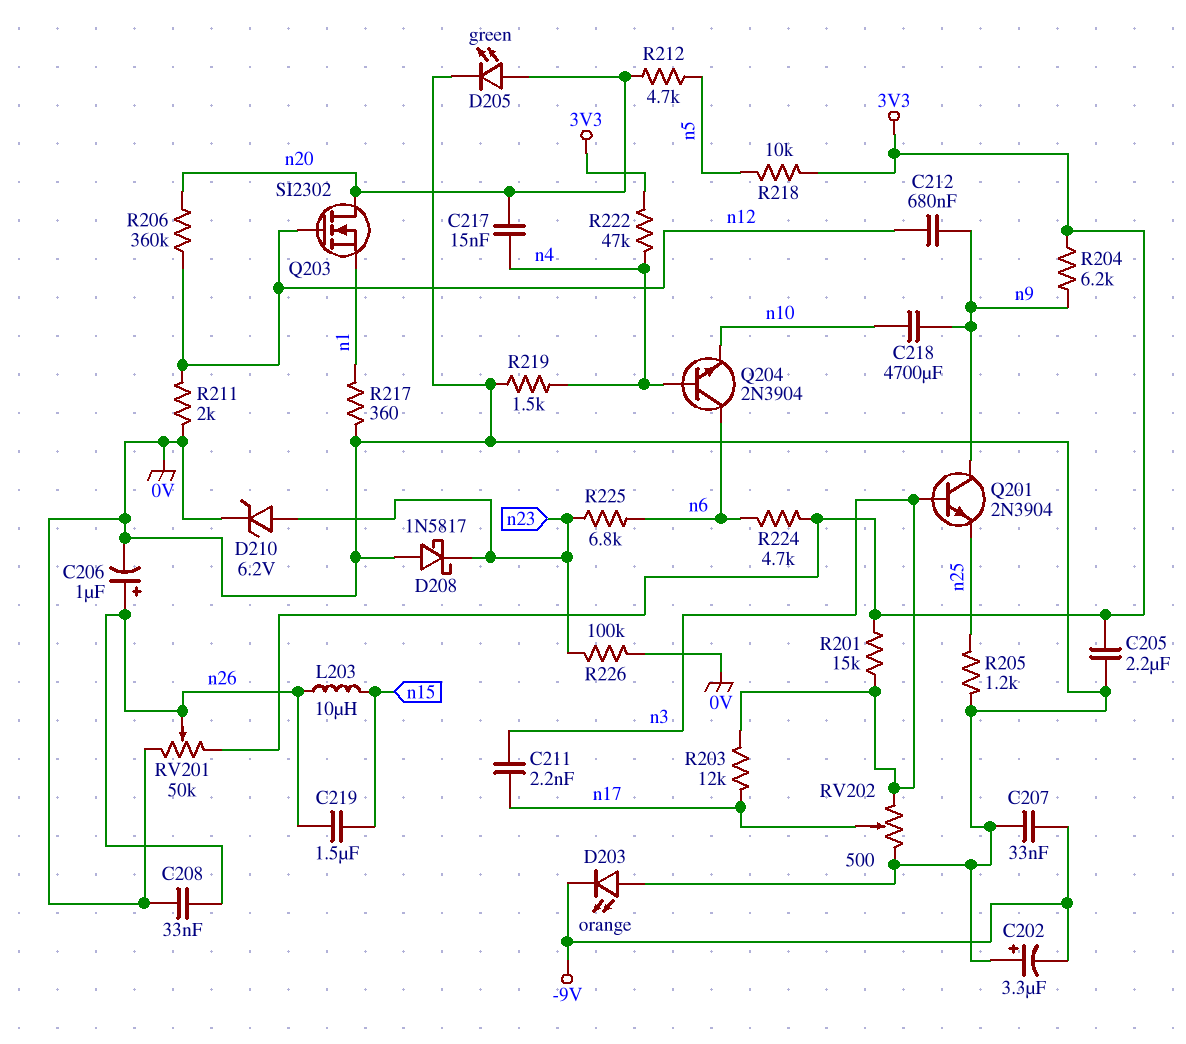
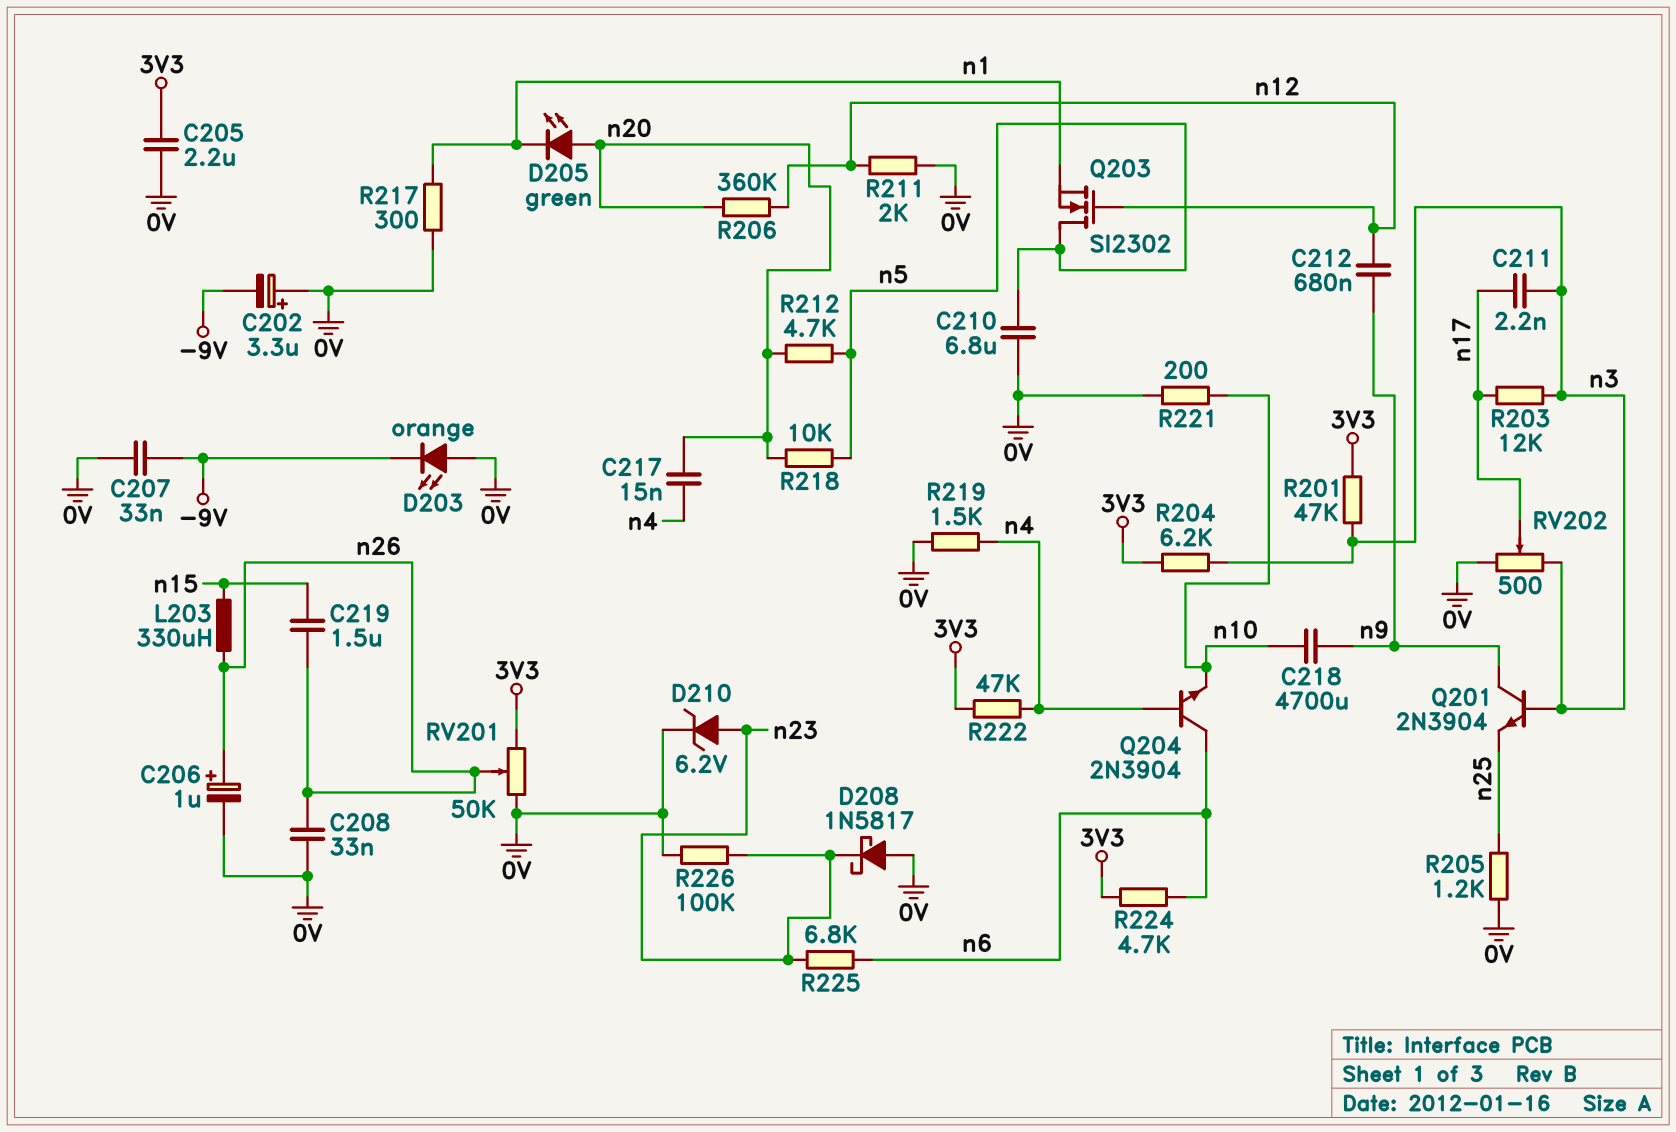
C210: none -> 6.8uF (0V, n5)
D205: LED green (A n20, K 0V) -> LED green (A n20, K n1)
L203: 10uH (n15, n26) -> 330uH (n15, n26)
Q203: NMOS SI2302 (G n12, D n20, S n1) -> NMOS SI2302 (G n12, D n5, S n1)
R201: 15k (3V3, n3) -> 47k (3V3, n3)
R204: 6.2k (3V3, n9) -> 6.2k (3V3, n3)
R217: 360 (0V, n1) -> 300 (0V, n1)
R218: 10k (3V3, n5) -> 10k (n5, n20)
R221: none -> 200 (0V, n10)

